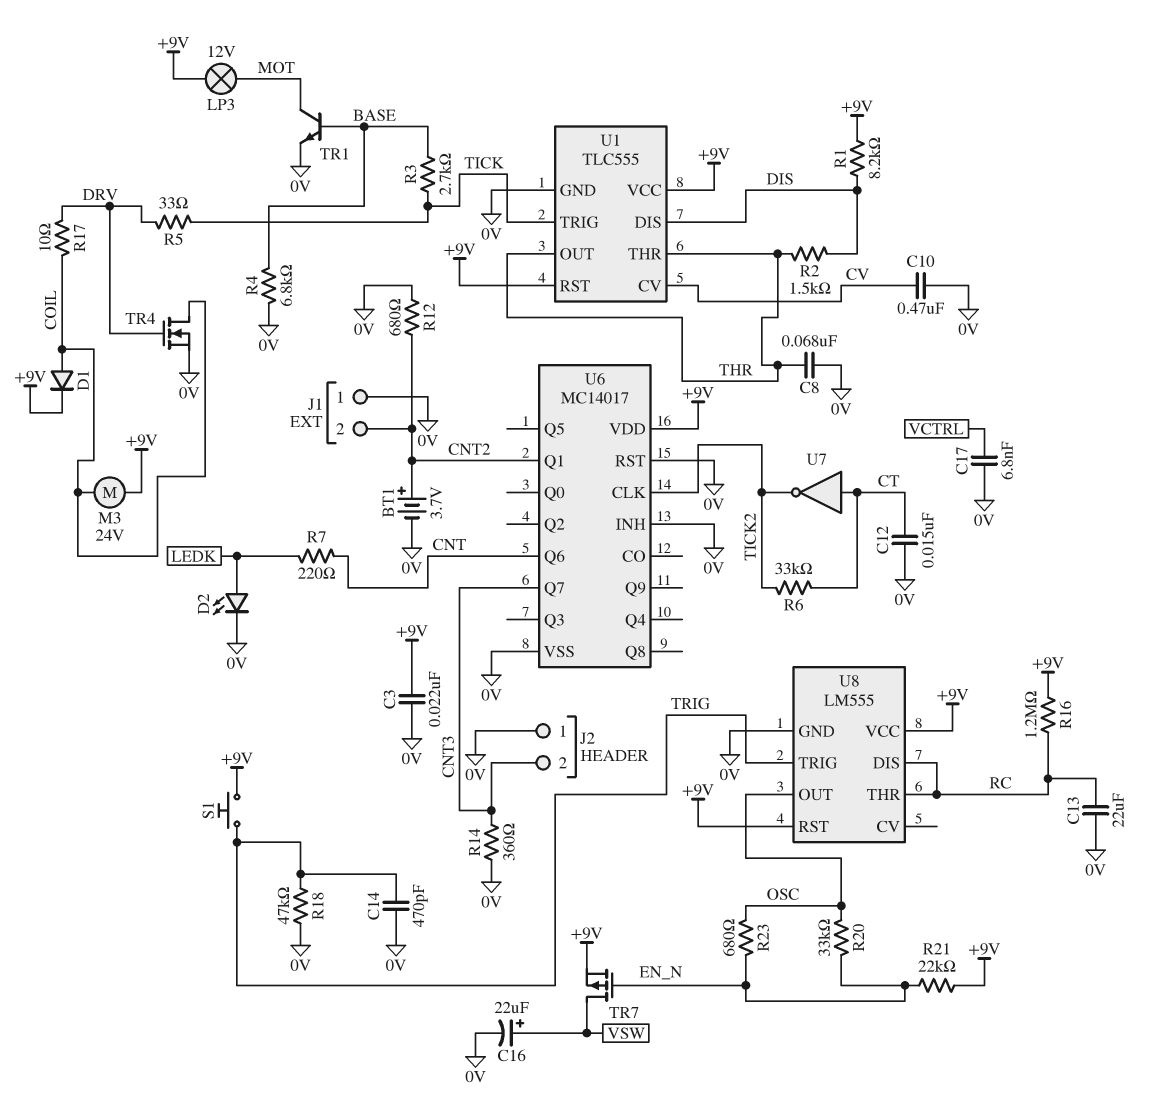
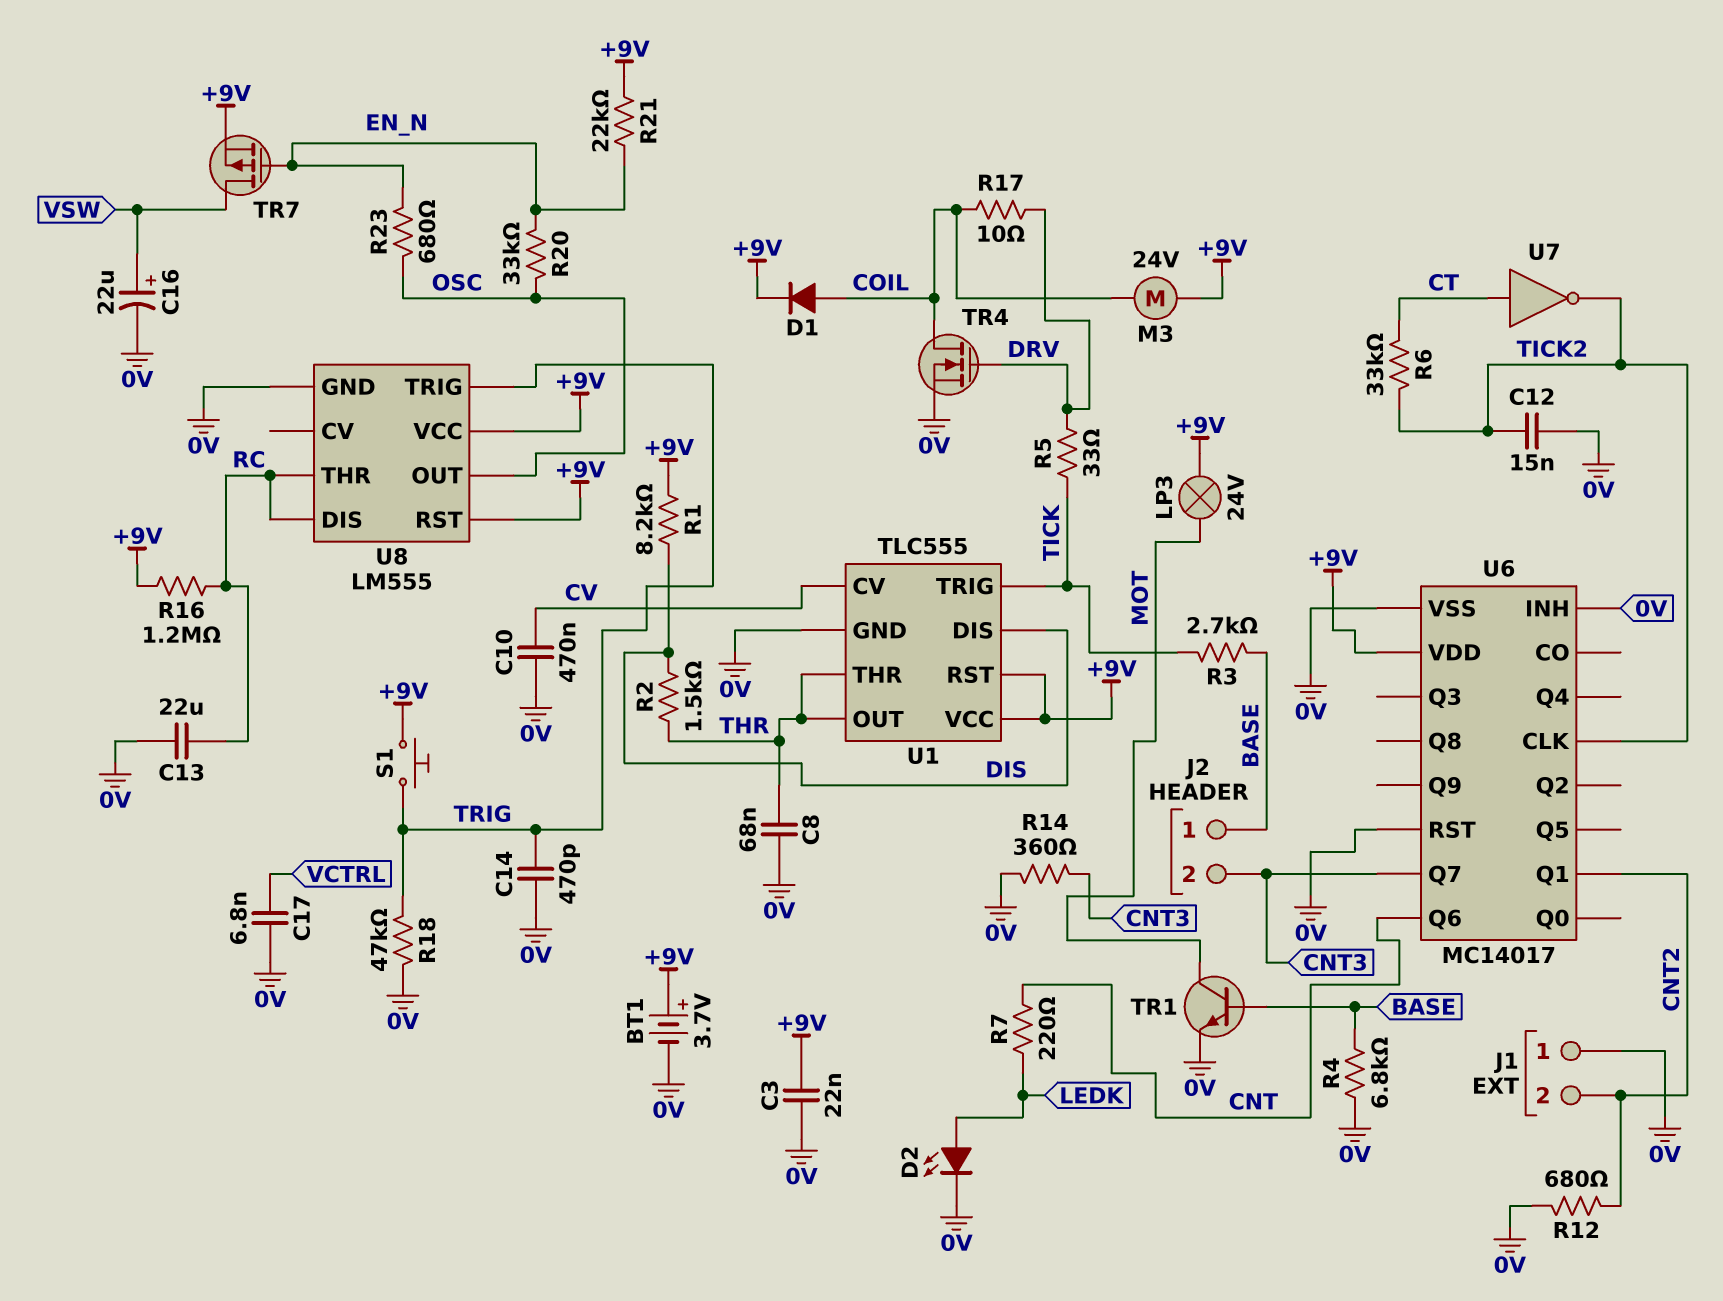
BT1: 3.7V (plus CNT2, minus 0V) -> 3.7V (plus +9V, minus 0V)
C12: 15nF (0V, CT) -> 15nF (0V, TICK2)
J2 pin 1: 0V -> BASE
LP3: lamp 12V (+9V, MOT) -> lamp 24V (+9V, MOT)

